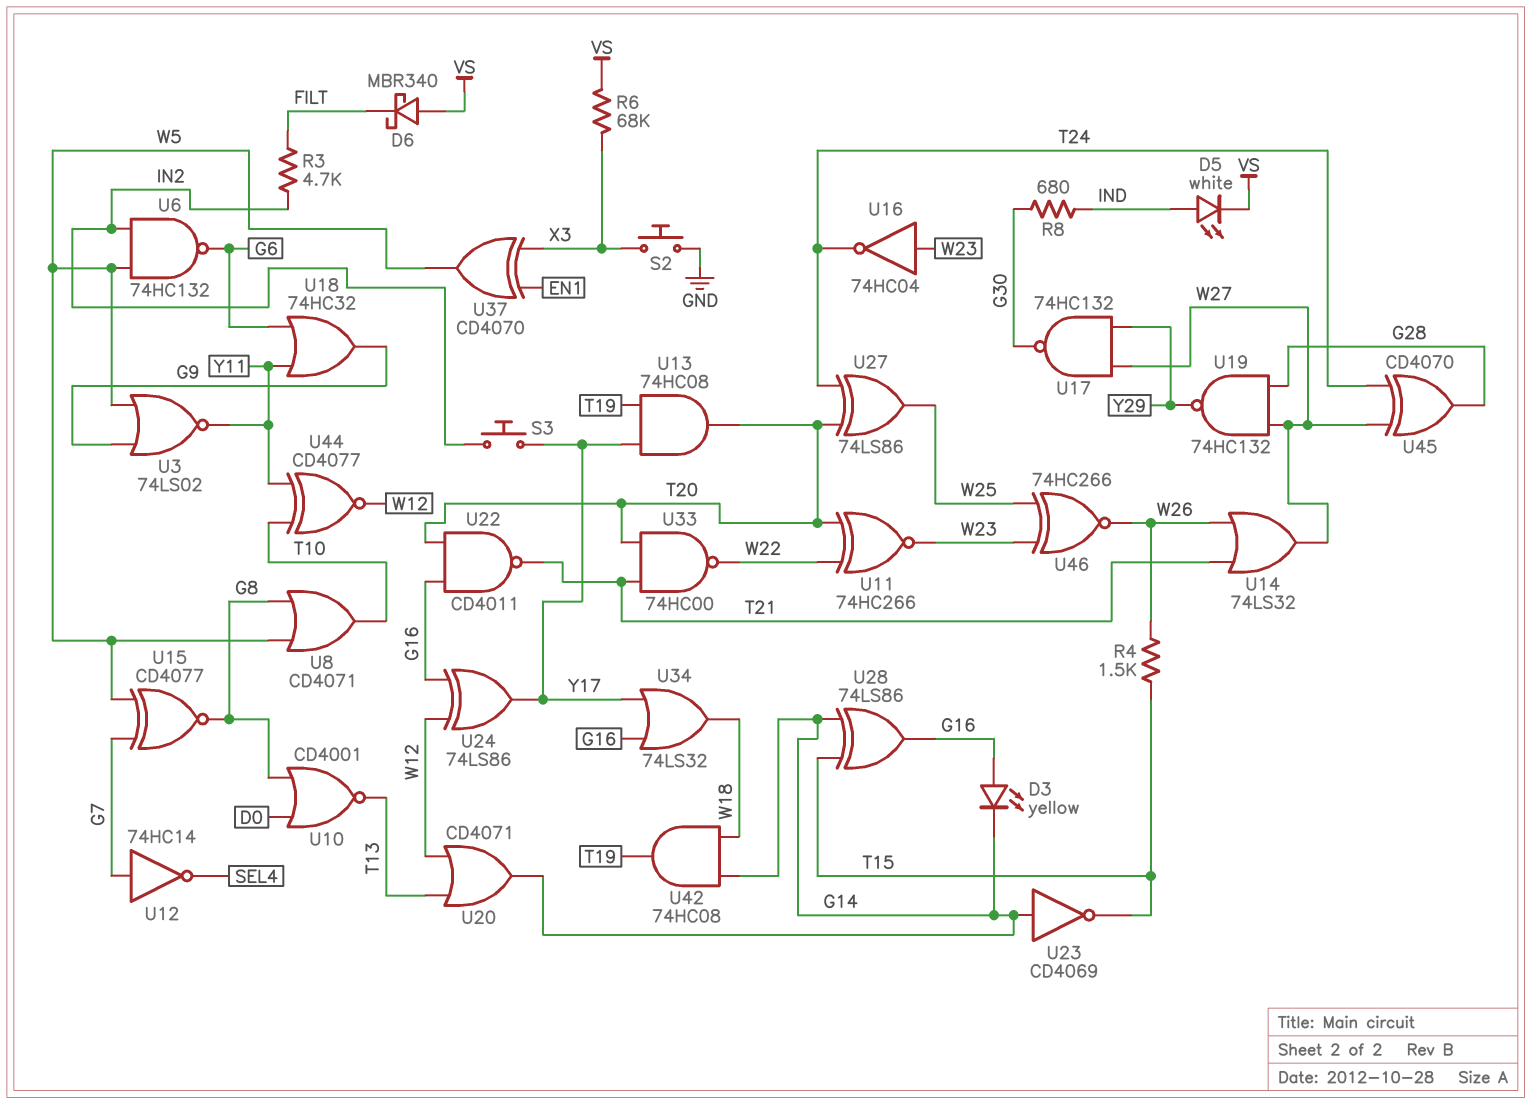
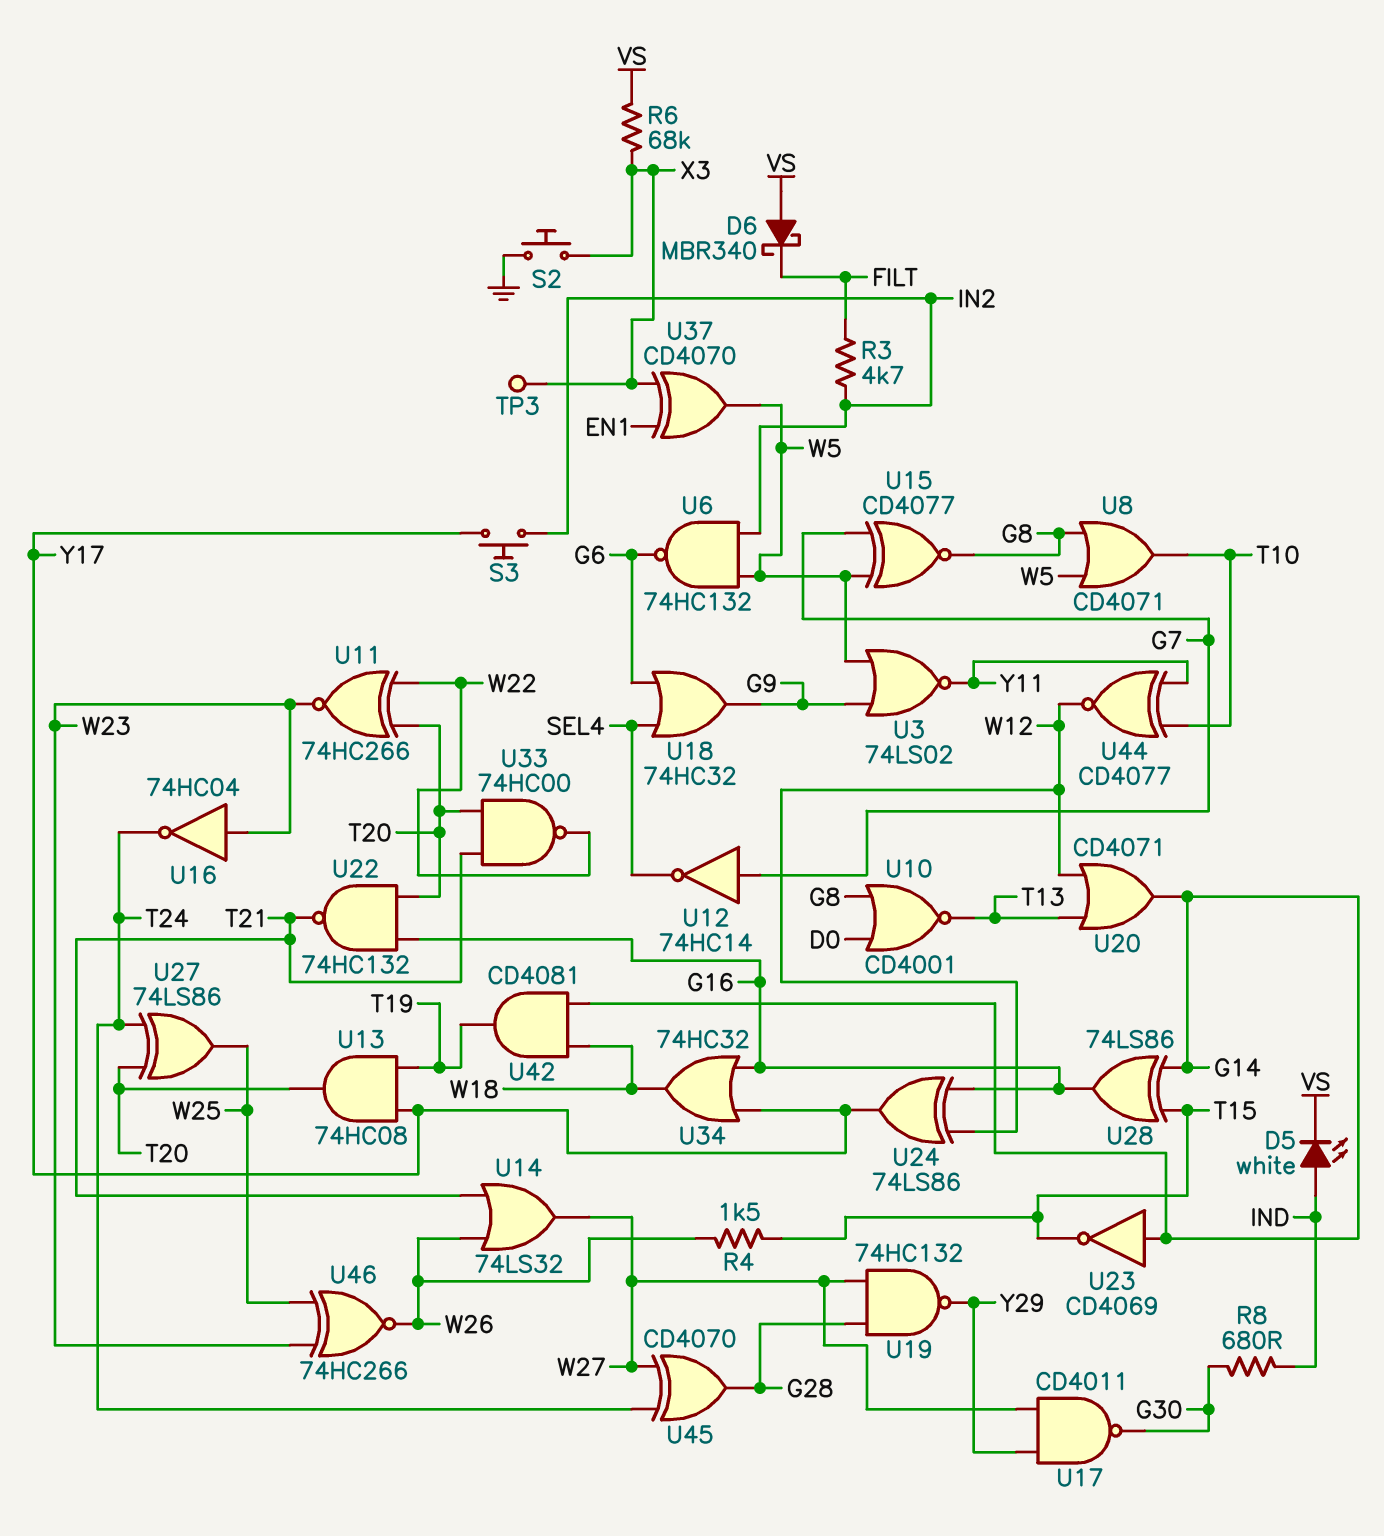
D3: LED yellow (A G16, K G14) -> none
TP3: none -> test point (X3)
U17: NAND 74HC132 (in W27, in Y29, out G30) -> NAND CD4011 (in W27, in Y29, out G30)
U18: OR 74HC32 (in G6, in Y11, out G9) -> OR 74HC32 (in G6, in SEL4, out G9)
U22: NAND CD4011 (in G16, in T20, out T21) -> NAND 74HC132 (in G16, in T20, out T21)
U34: OR 74LS32 (in G16, in Y17, out W18) -> OR 74HC32 (in G16, in Y17, out W18)
U42: AND 74HC08 (in G14, in W18, out T19) -> AND CD4081 (in G14, in W18, out T19)

